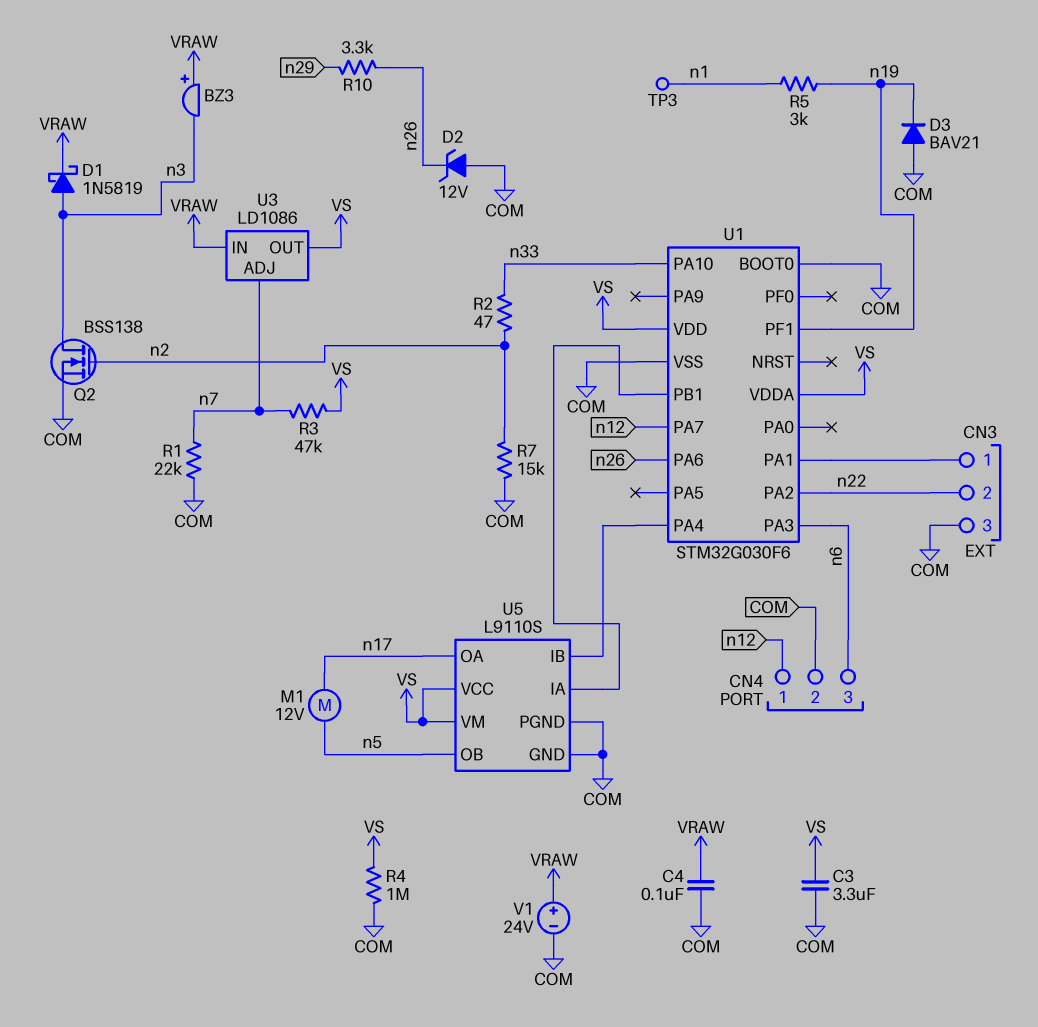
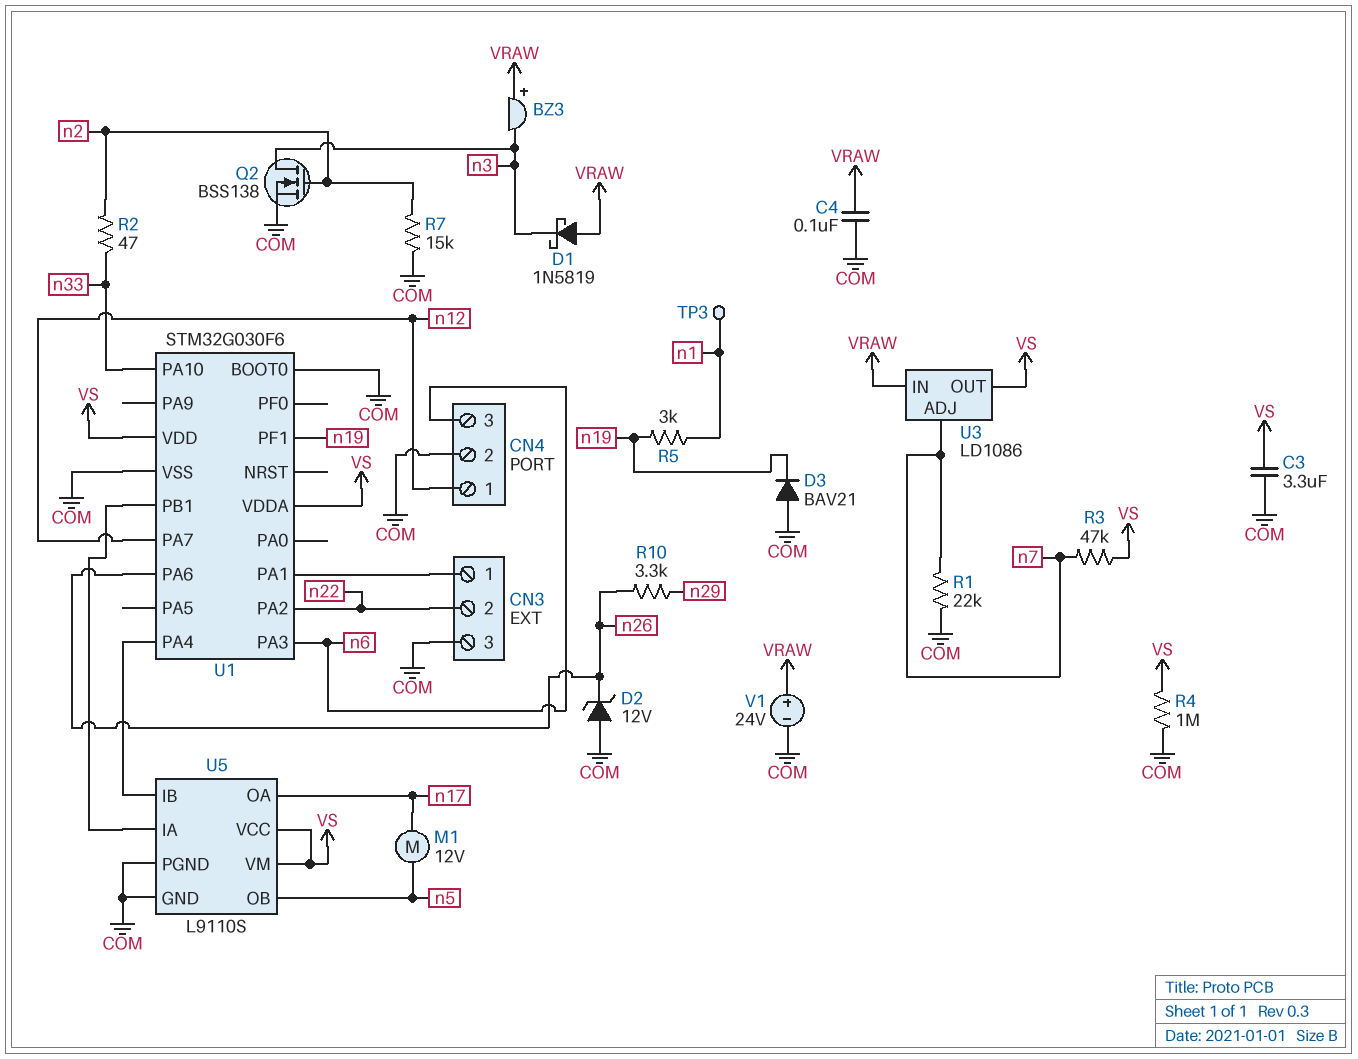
D1: schottky 1N5819 (A n3, K VRAW) -> schottky 1N5819 (A VRAW, K n3)

